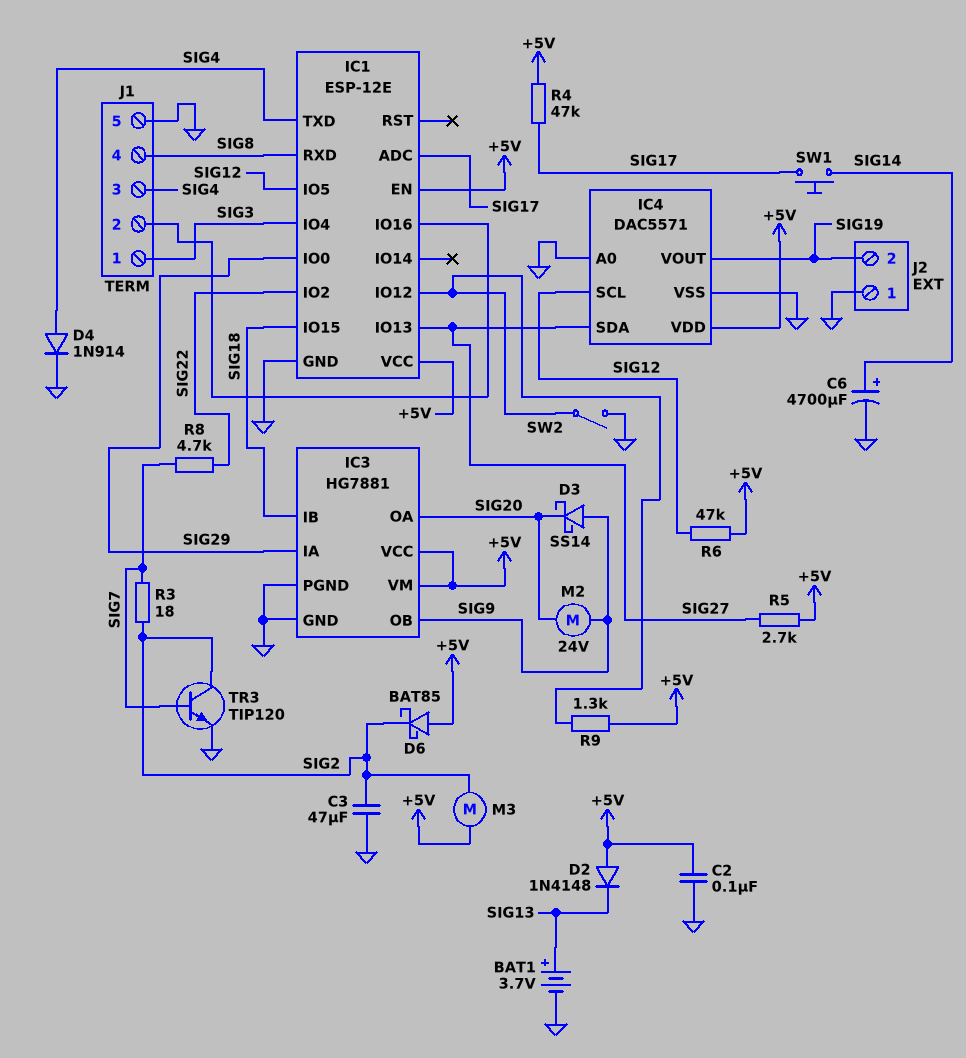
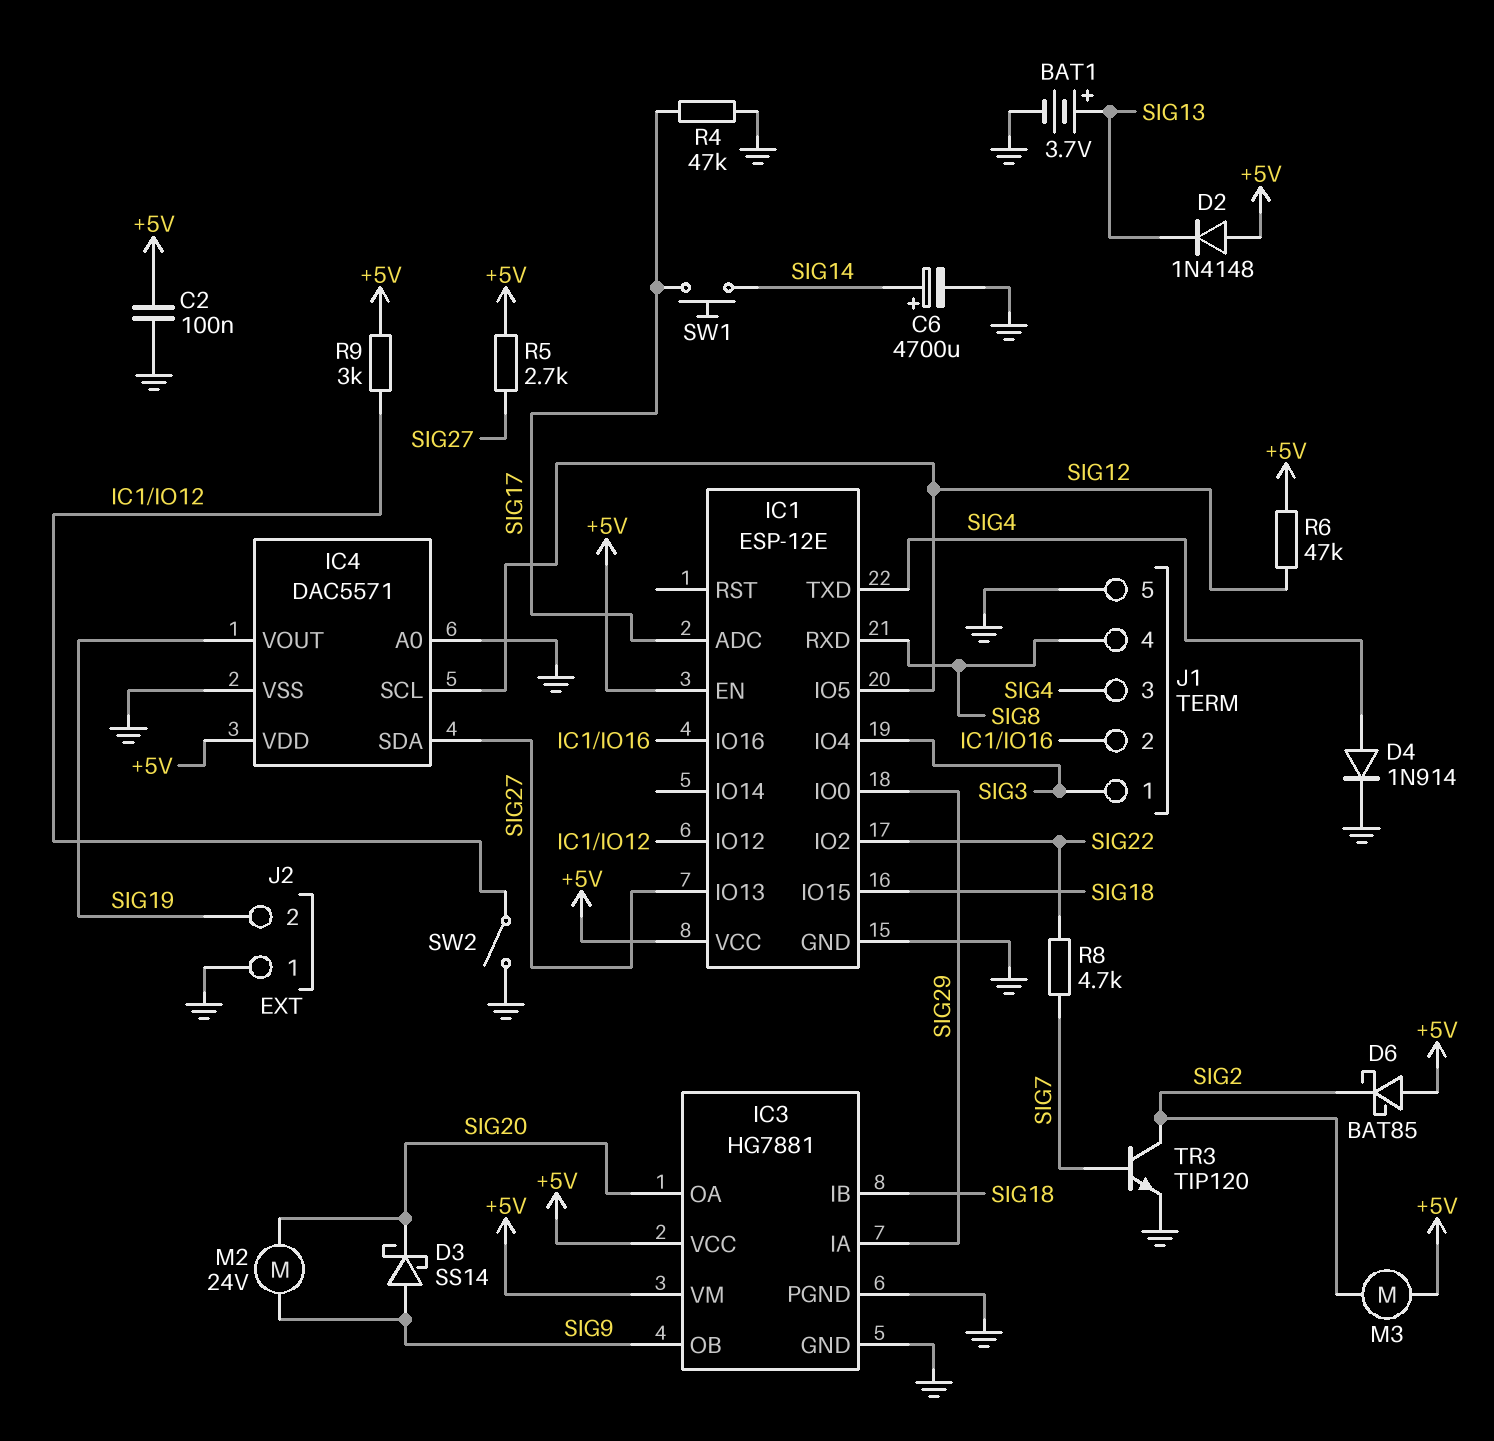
C3: 47uF (GND, SIG2) -> none
R3: 18 (SIG2, SIG7) -> none
R4: 47k (+5V, SIG17) -> 47k (GND, SIG17)
R9: 1.3k (+5V, IC1/IO12) -> 3k (+5V, IC1/IO12)

